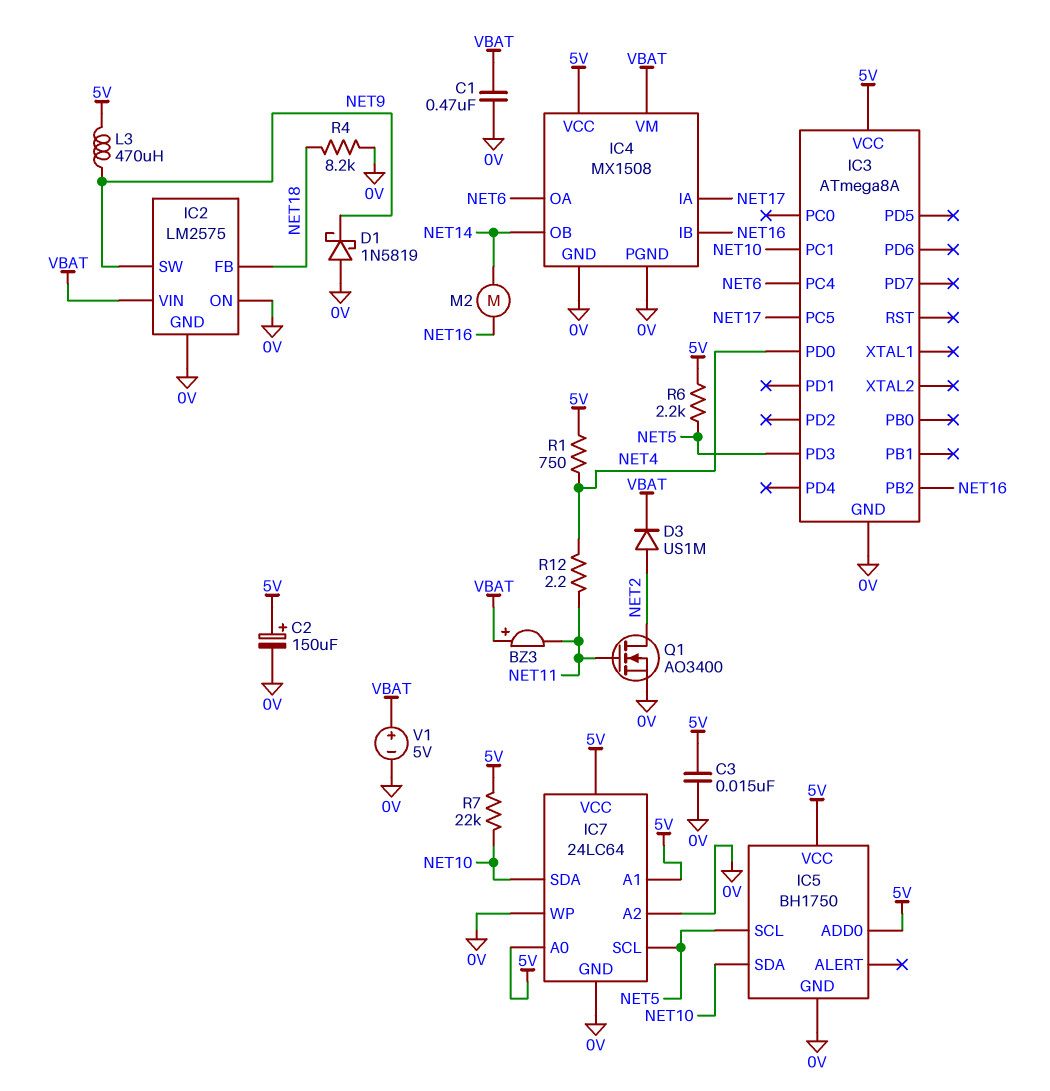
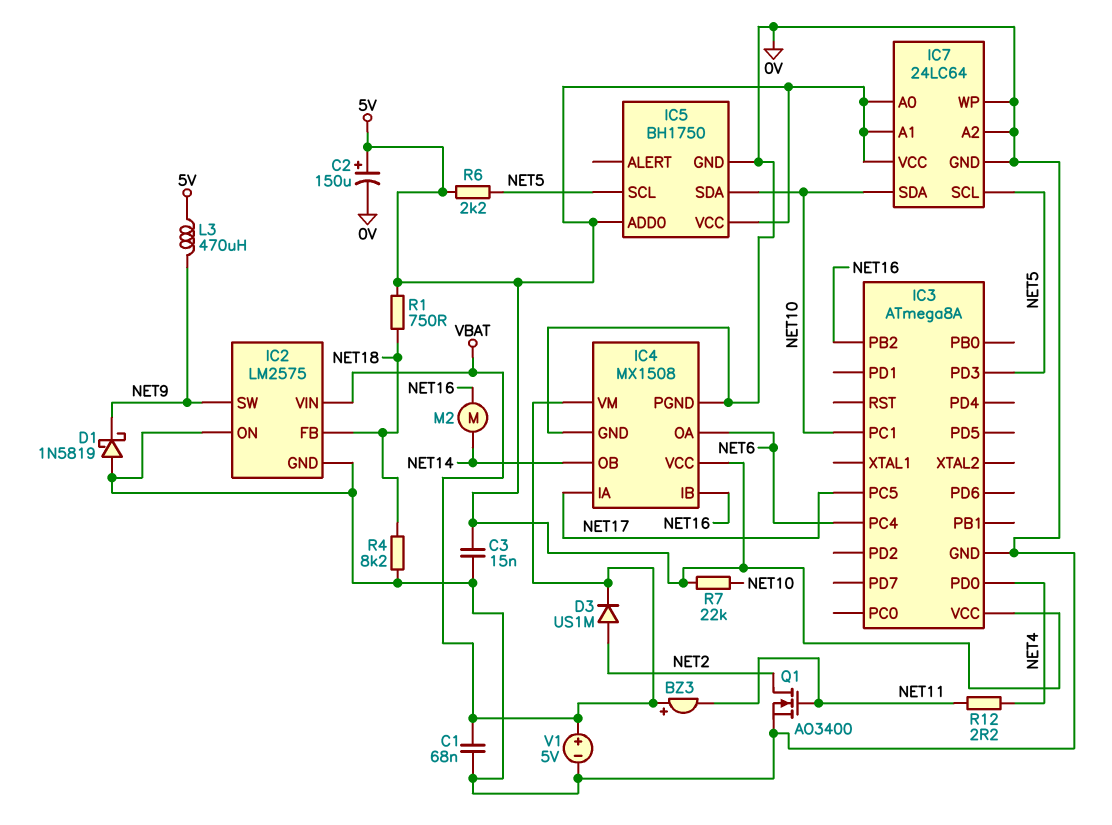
C1: 470nF (0V, VBAT) -> 68nF (0V, VBAT)
R1: 750 (5V, NET4) -> 750 (5V, NET18)

